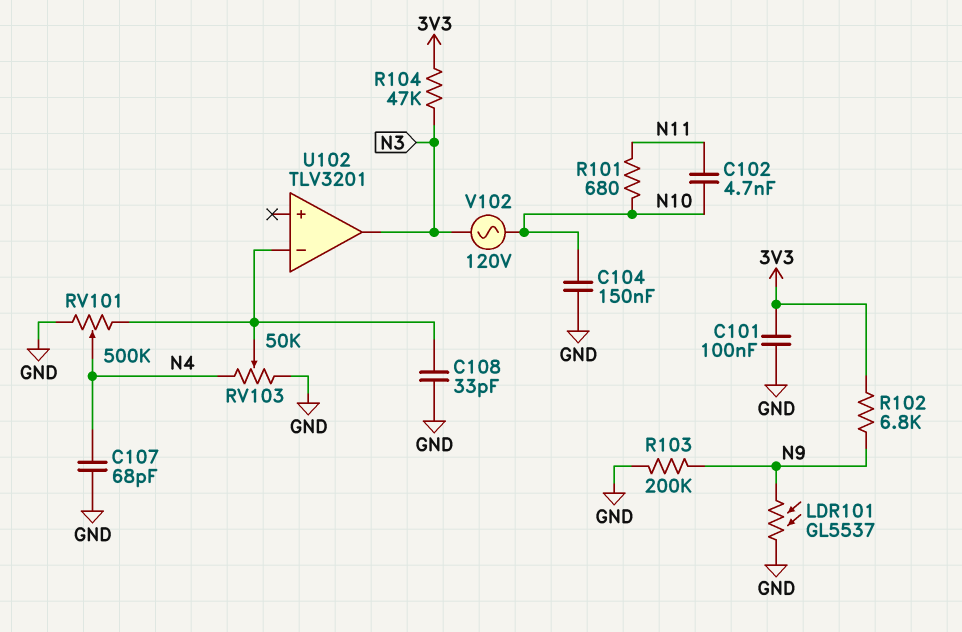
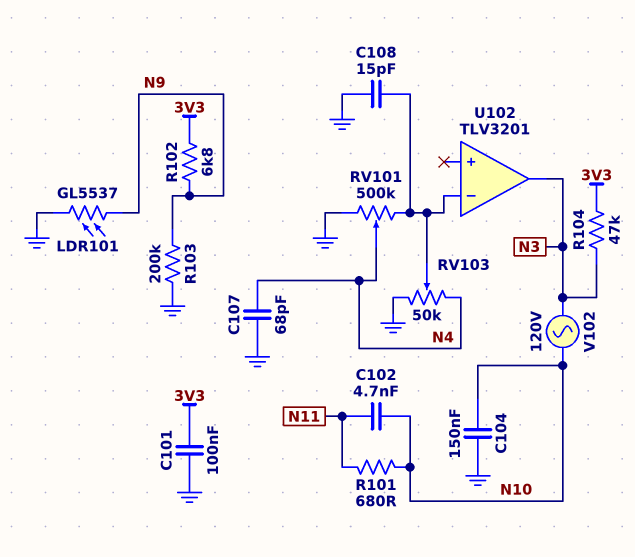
C108: 33pF (GND, U102/in-) -> 15pF (GND, U102/in-)

